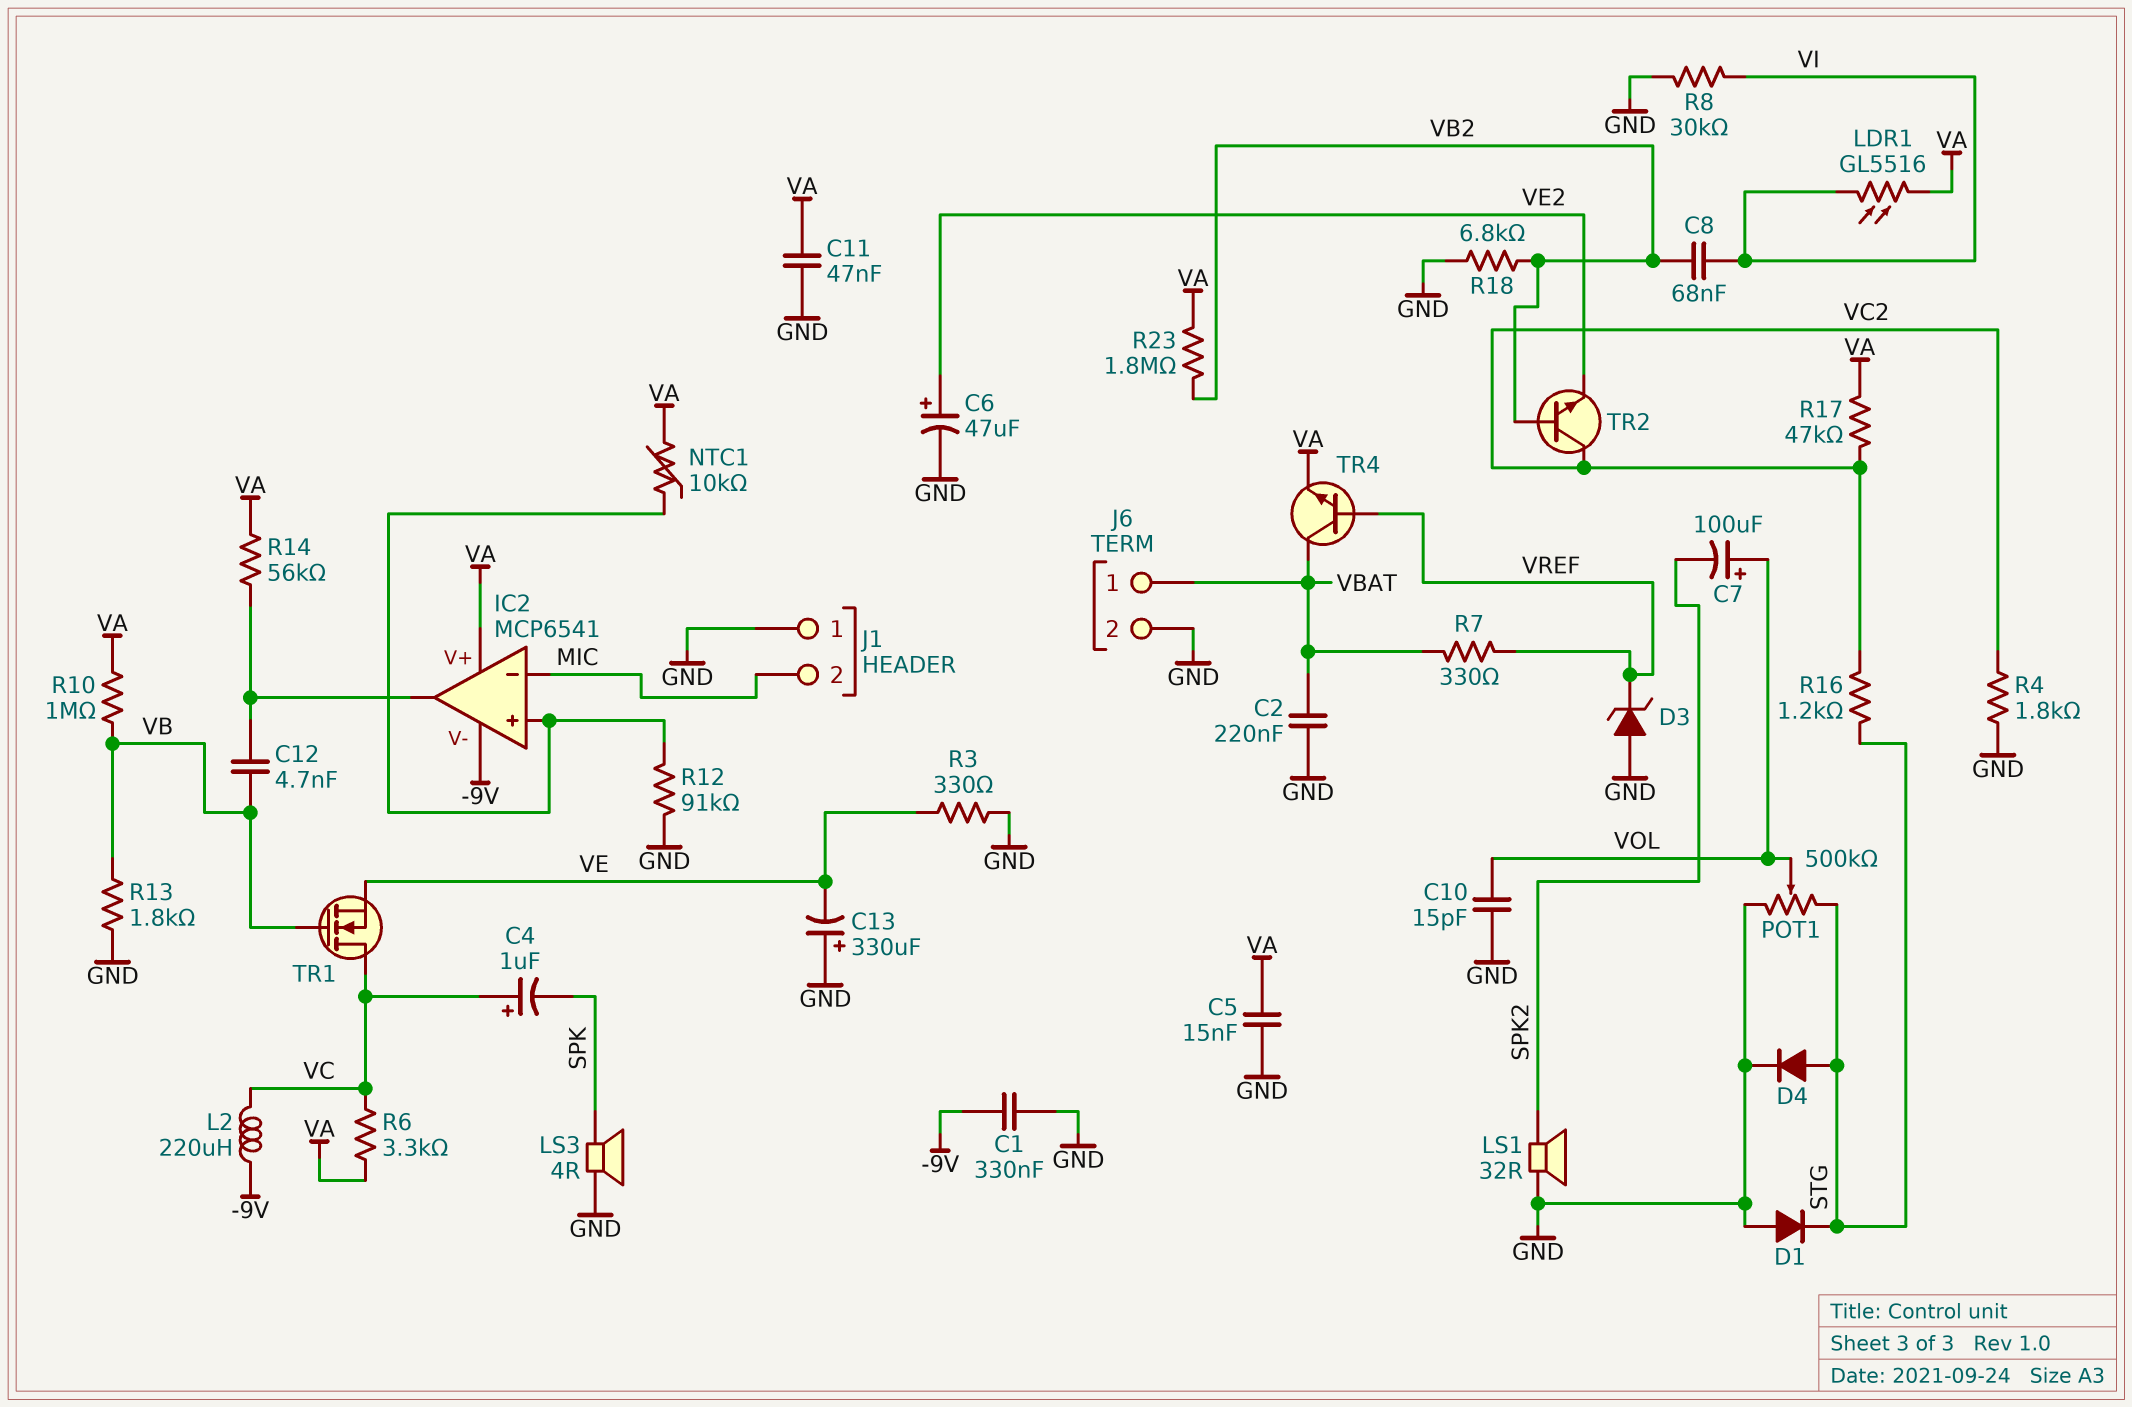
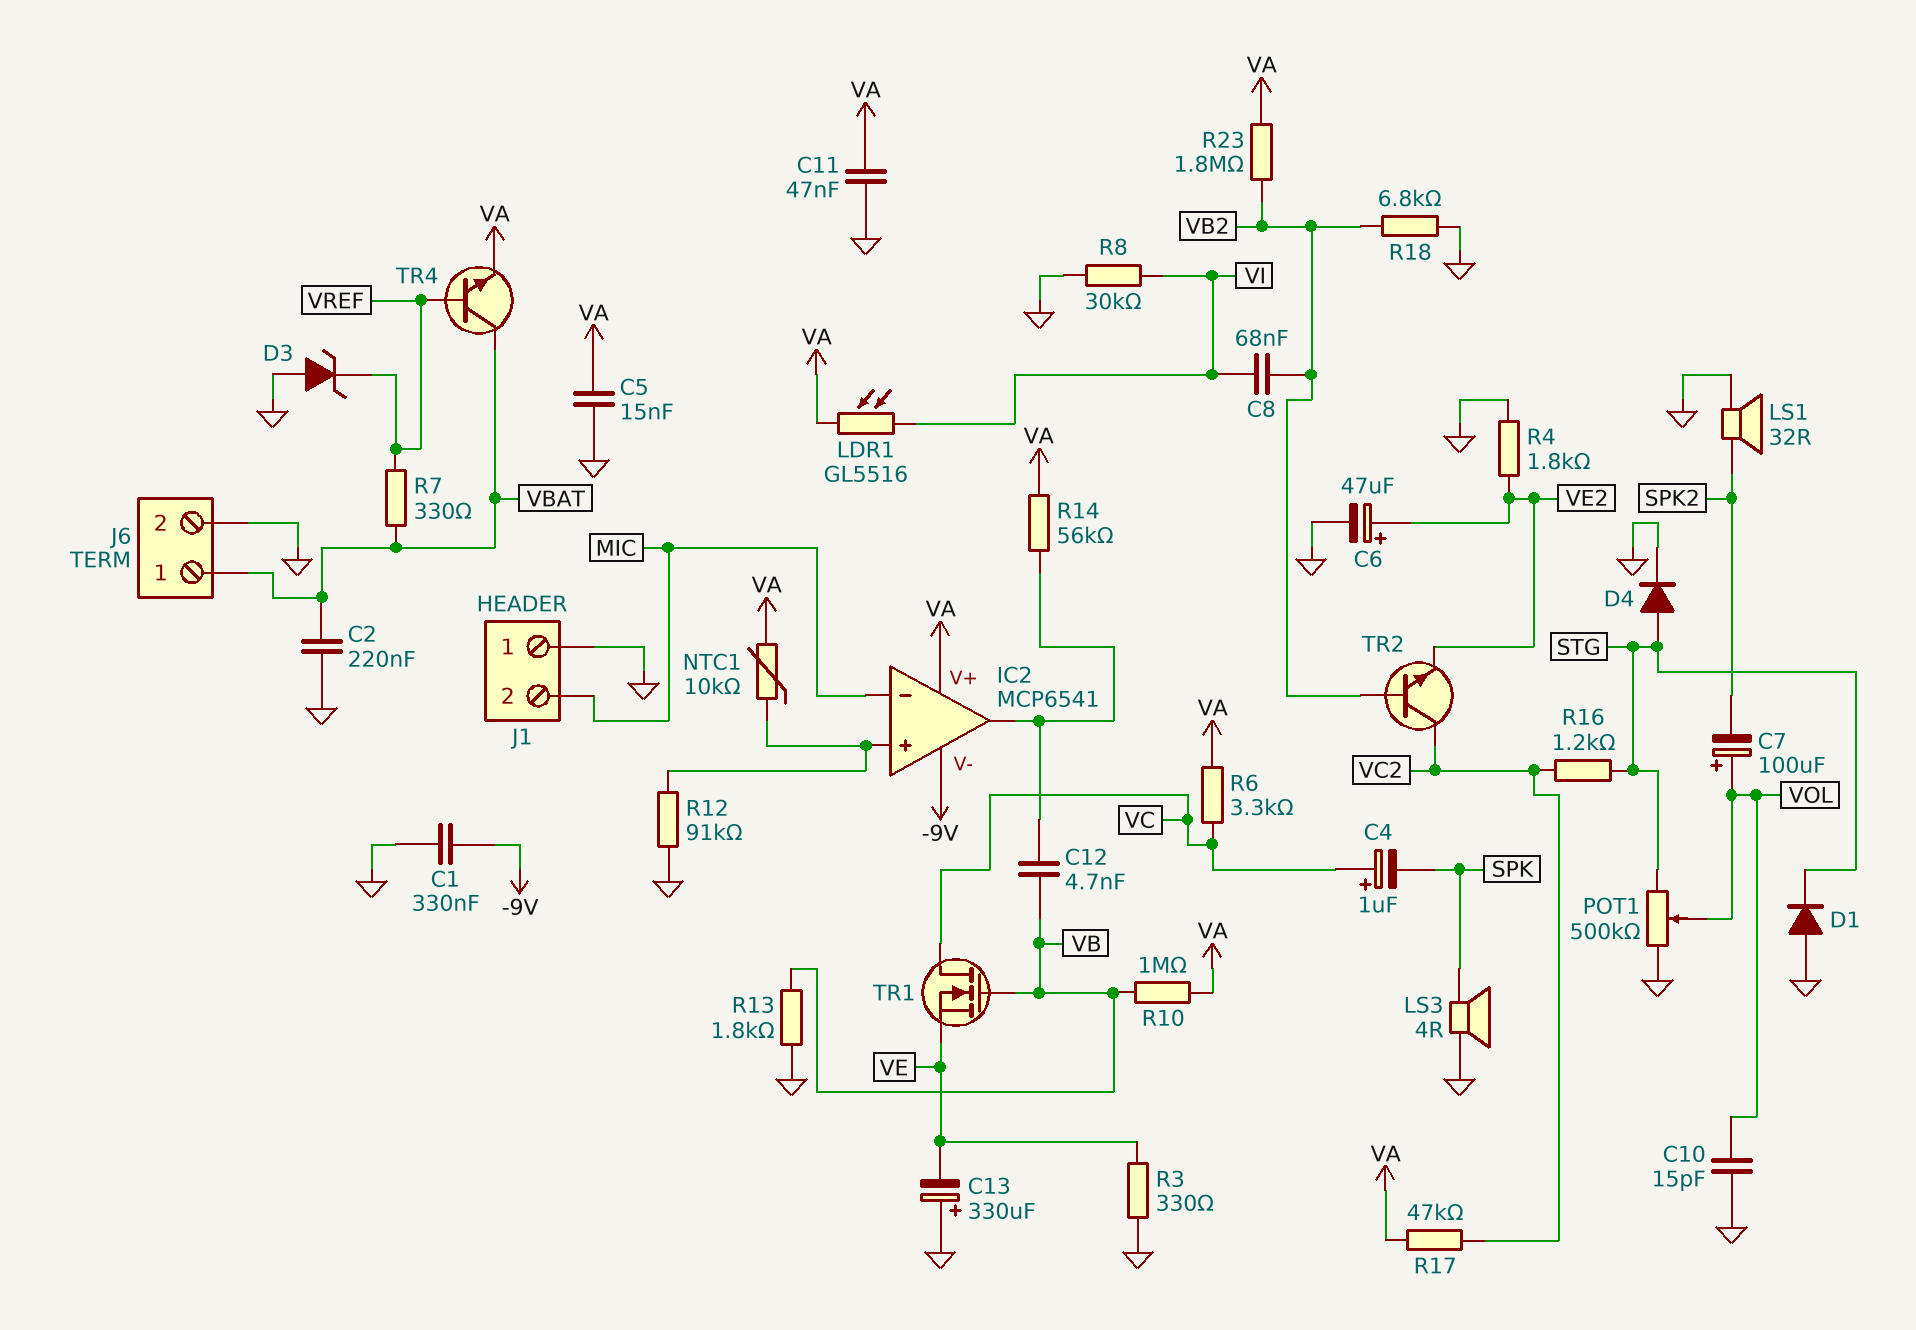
L2: 220uH (-9V, VC) -> none
R4: 1.8k (GND, VC2) -> 1.8k (GND, VE2)

